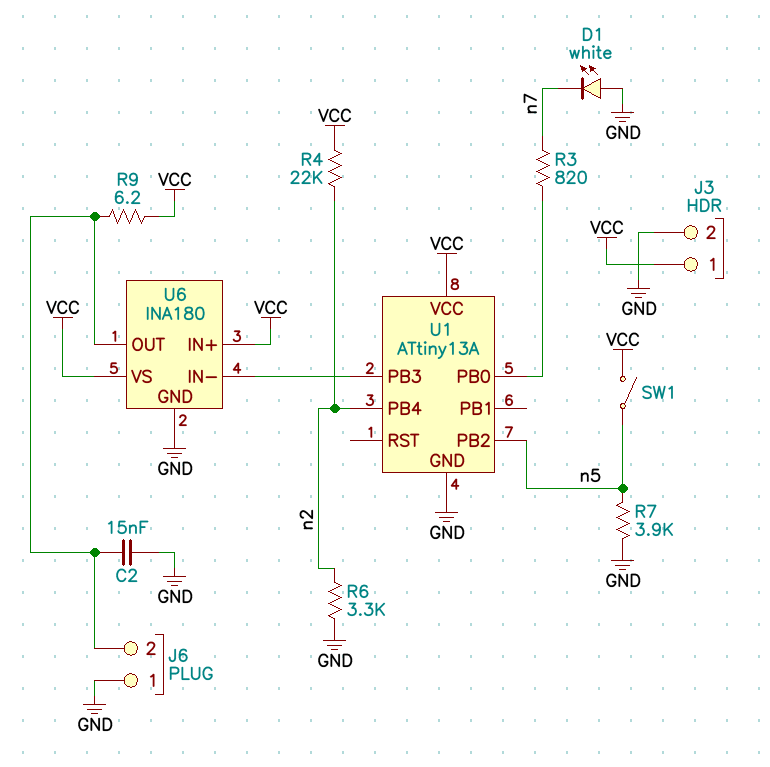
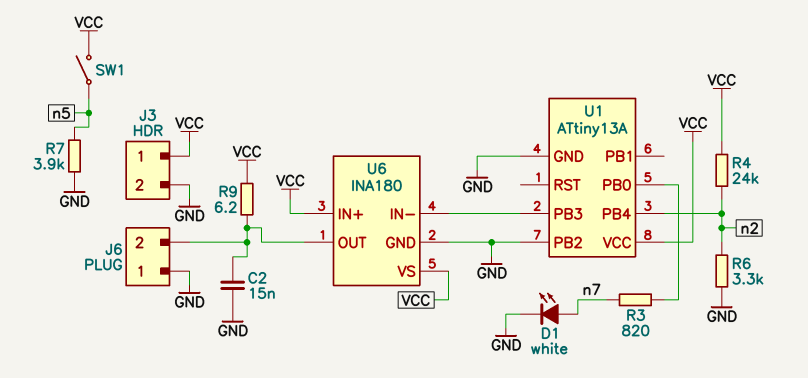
D1: LED white (A GND, K n7) -> LED white (A n7, K GND)
R4: 22k (VCC, n2) -> 24k (VCC, n2)
U1 pin PB2: n5 -> GND

